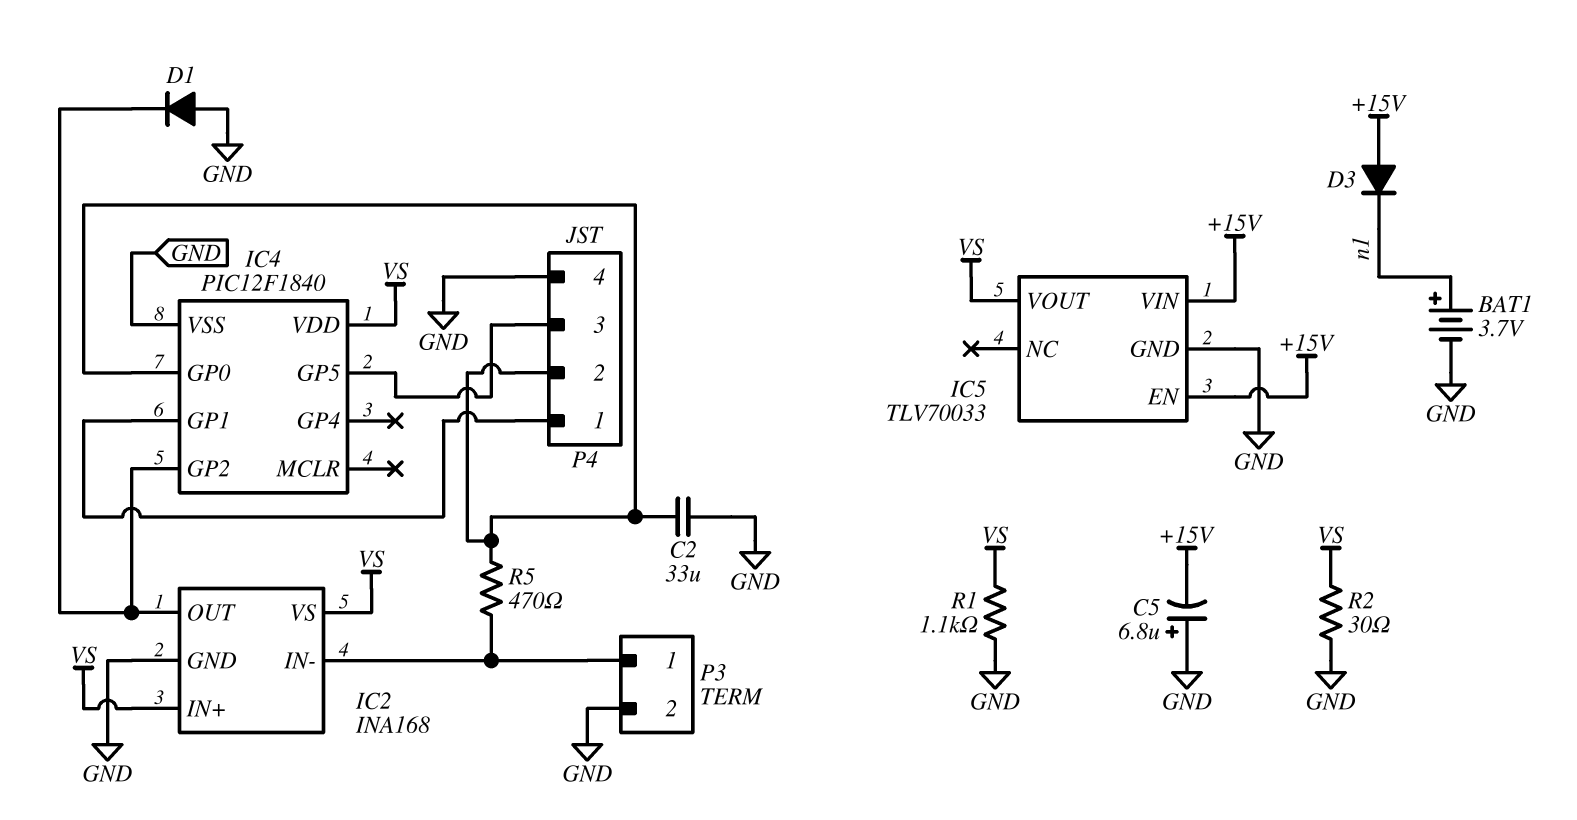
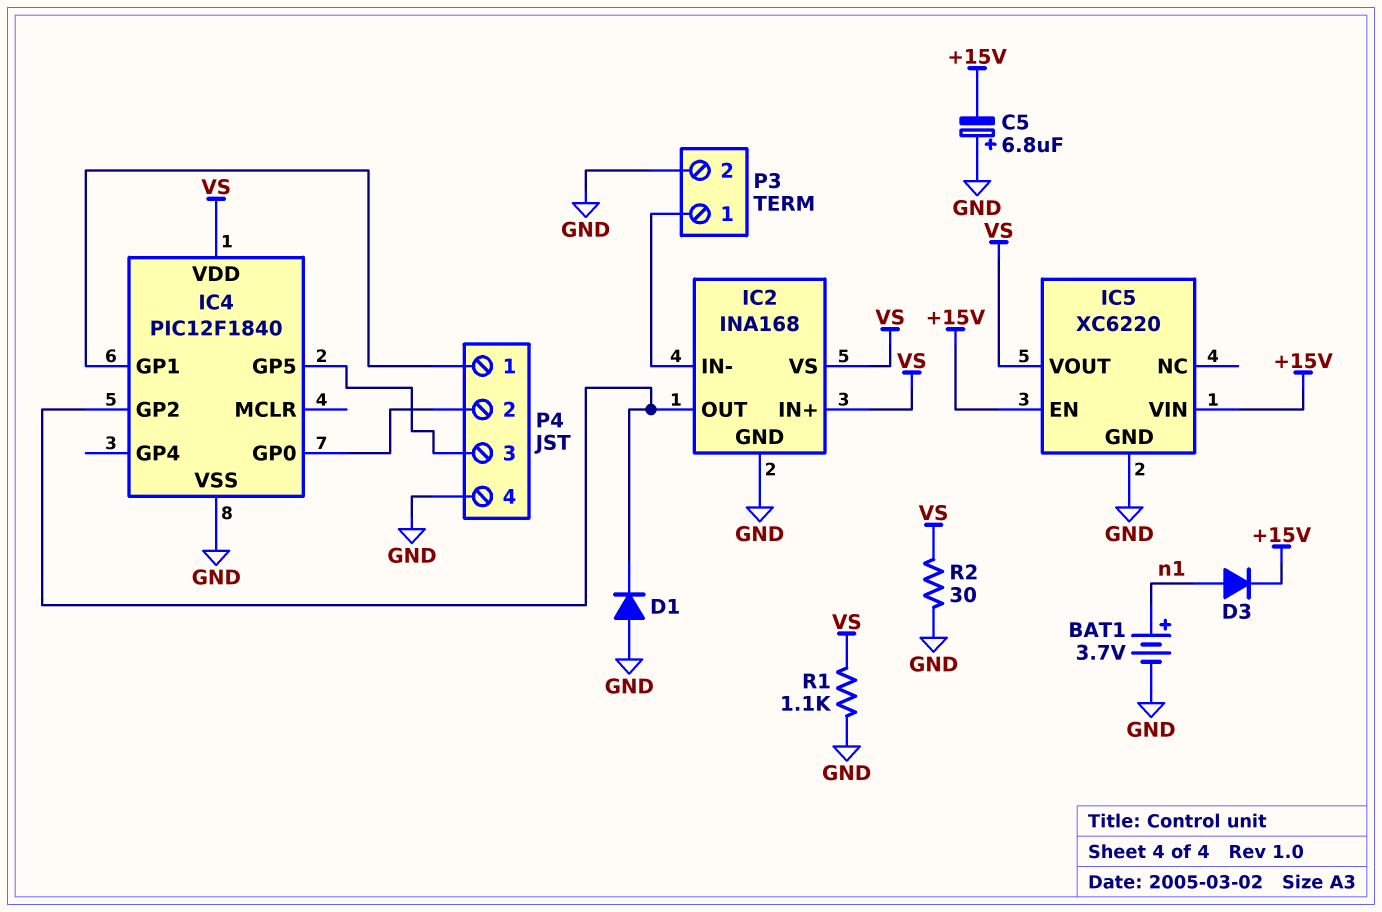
C2: 33uF (GND, IC4/GP0) -> none
D3: diode (A +15V, K n1) -> diode (A n1, K +15V)
IC5: TLV70033 -> XC6220
R5: 470 (IC2/IN-, IC4/GP0) -> none

